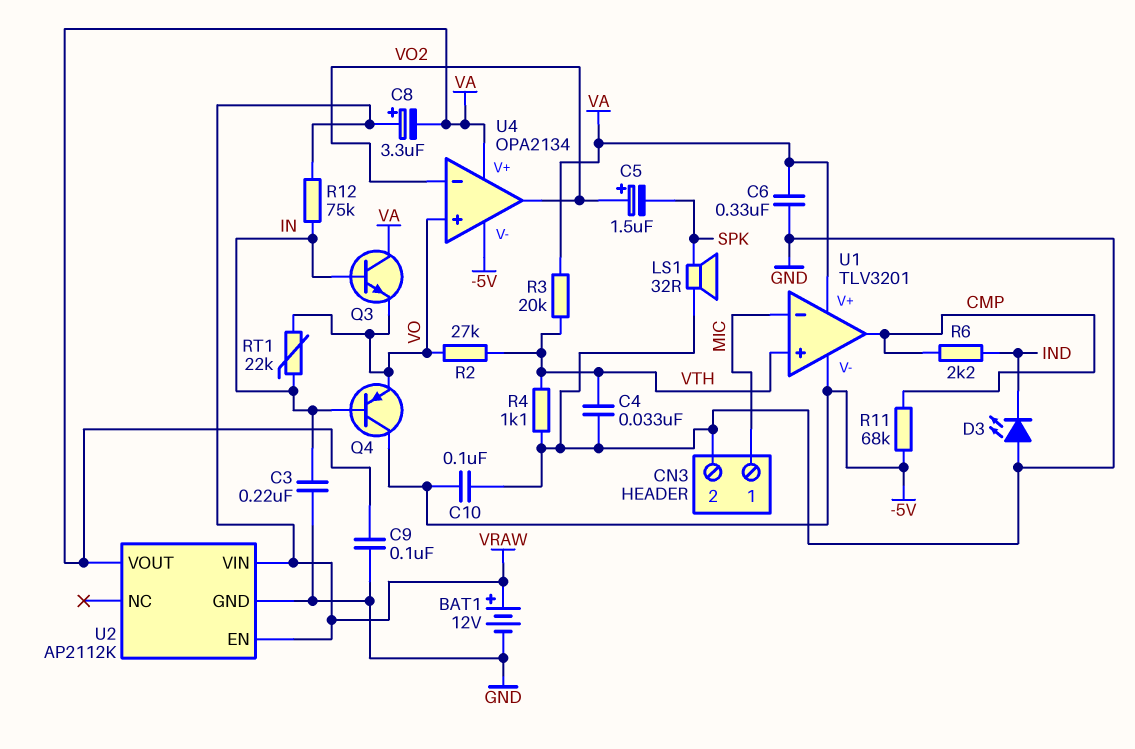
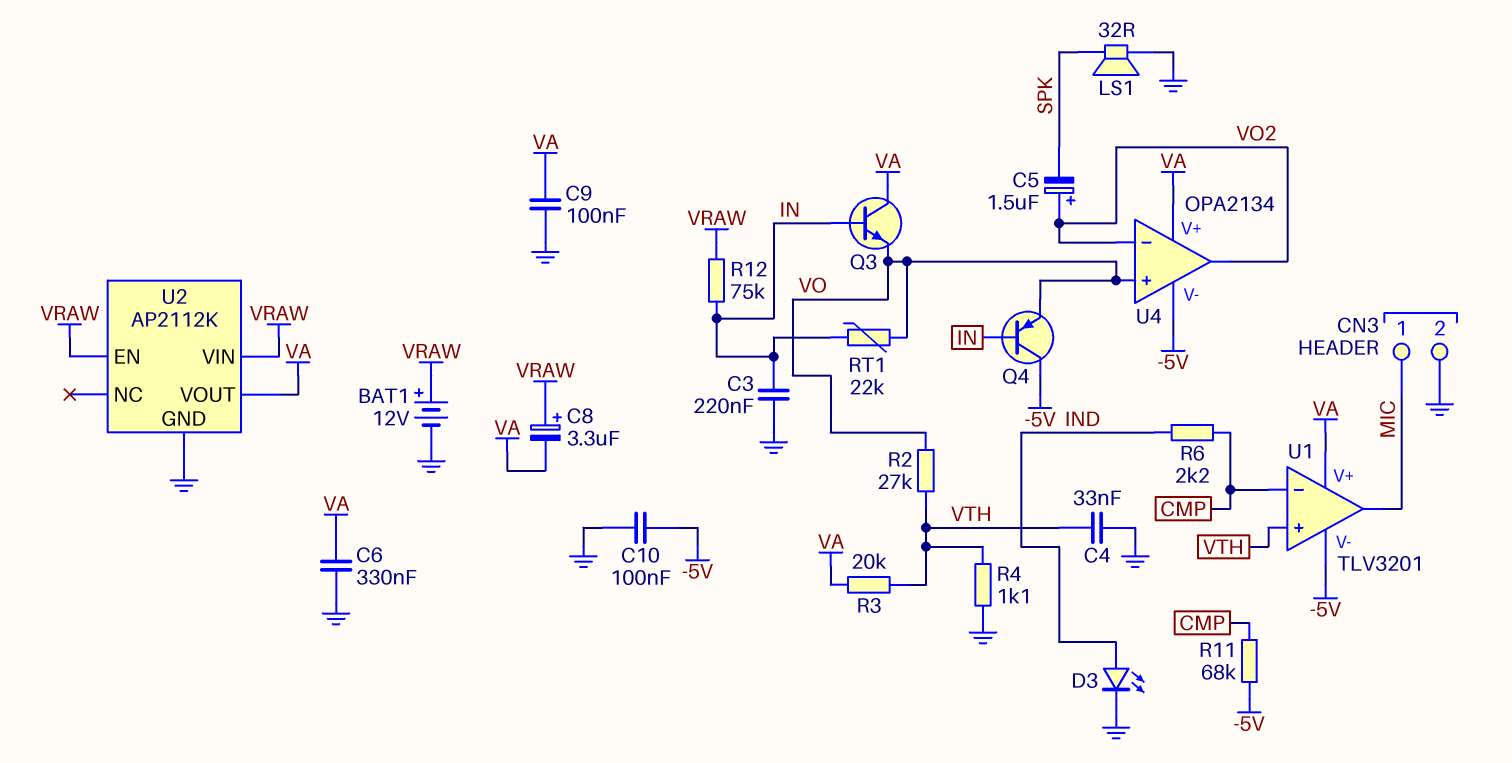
D3: LED (A GND, K IND) -> LED (A IND, K GND)
U1 pin in-: MIC -> CMP
U1 pin out: CMP -> MIC

